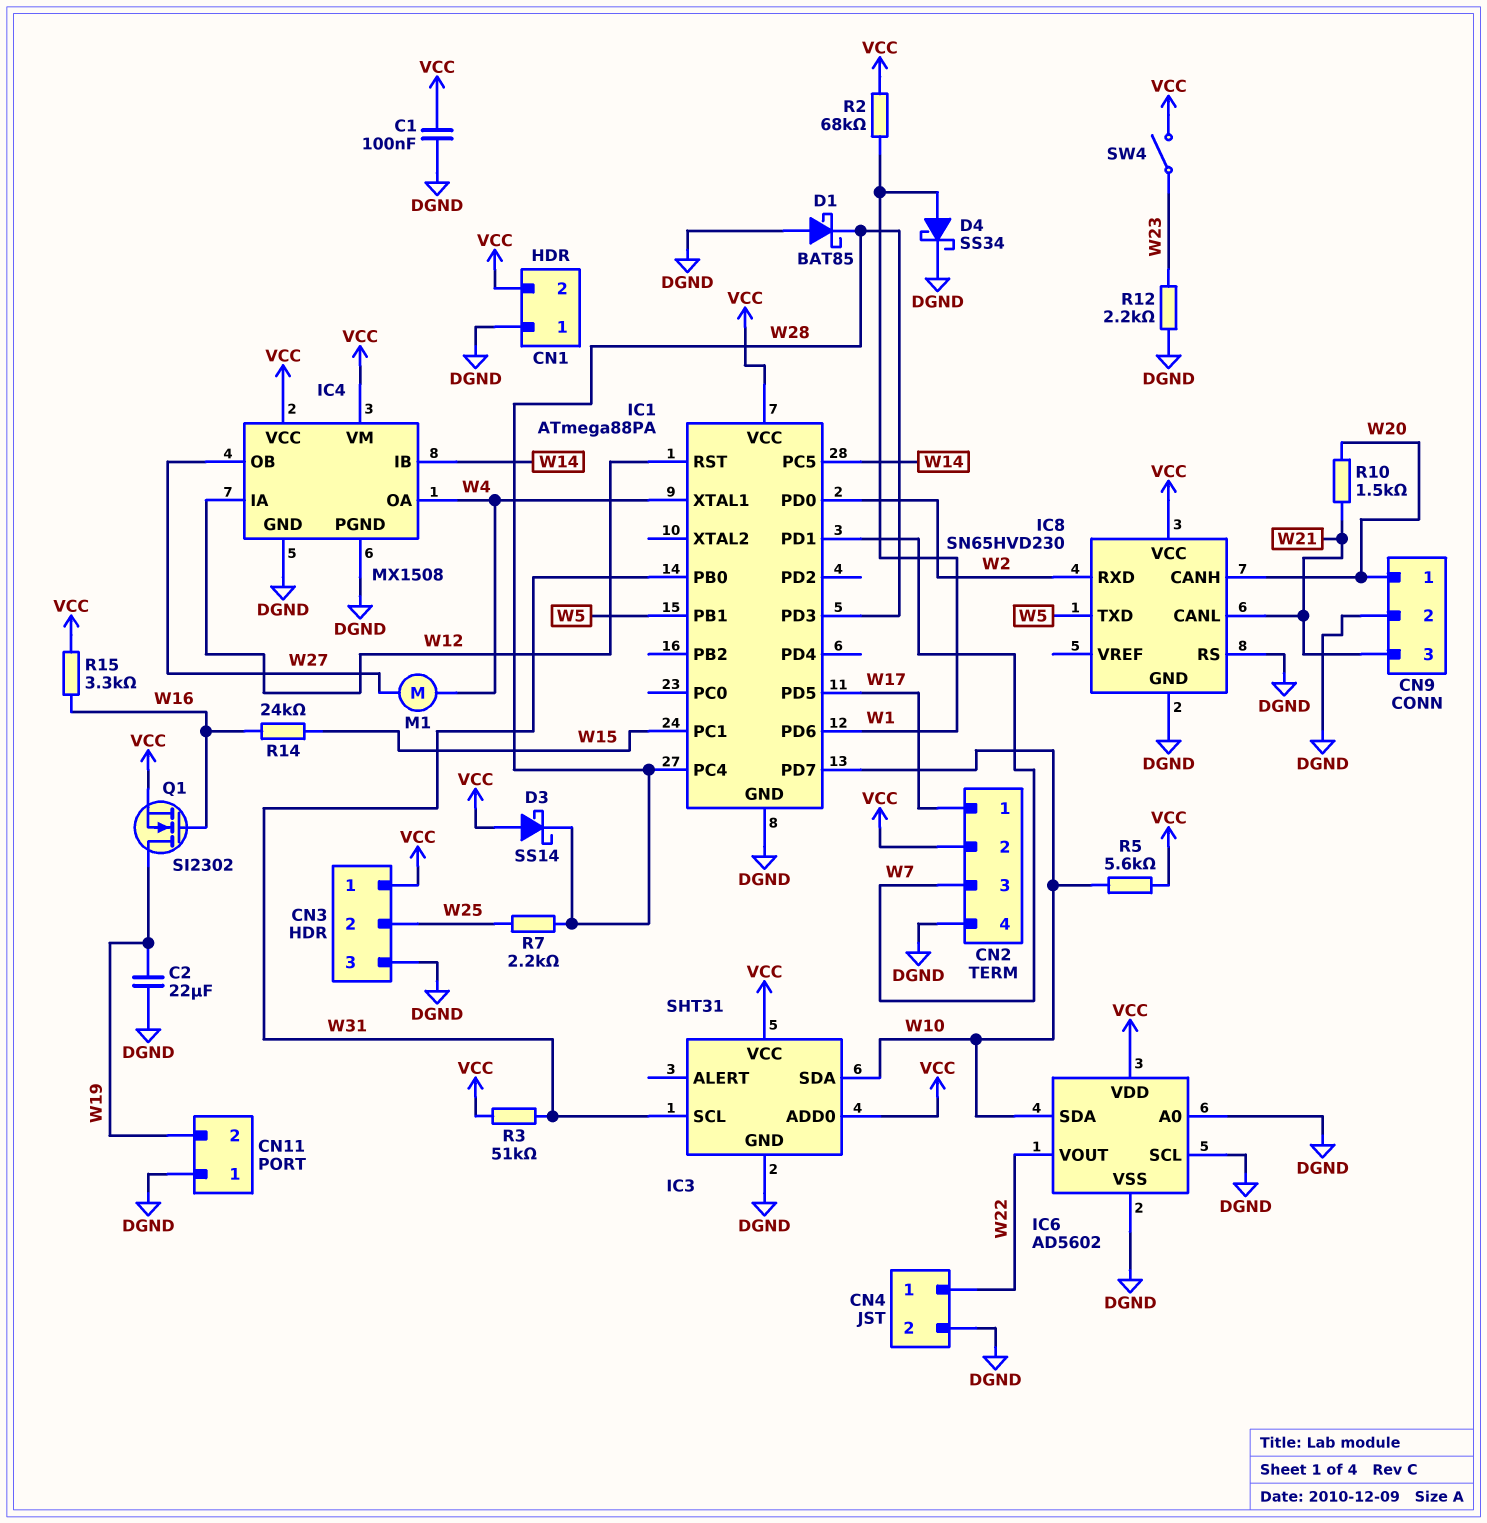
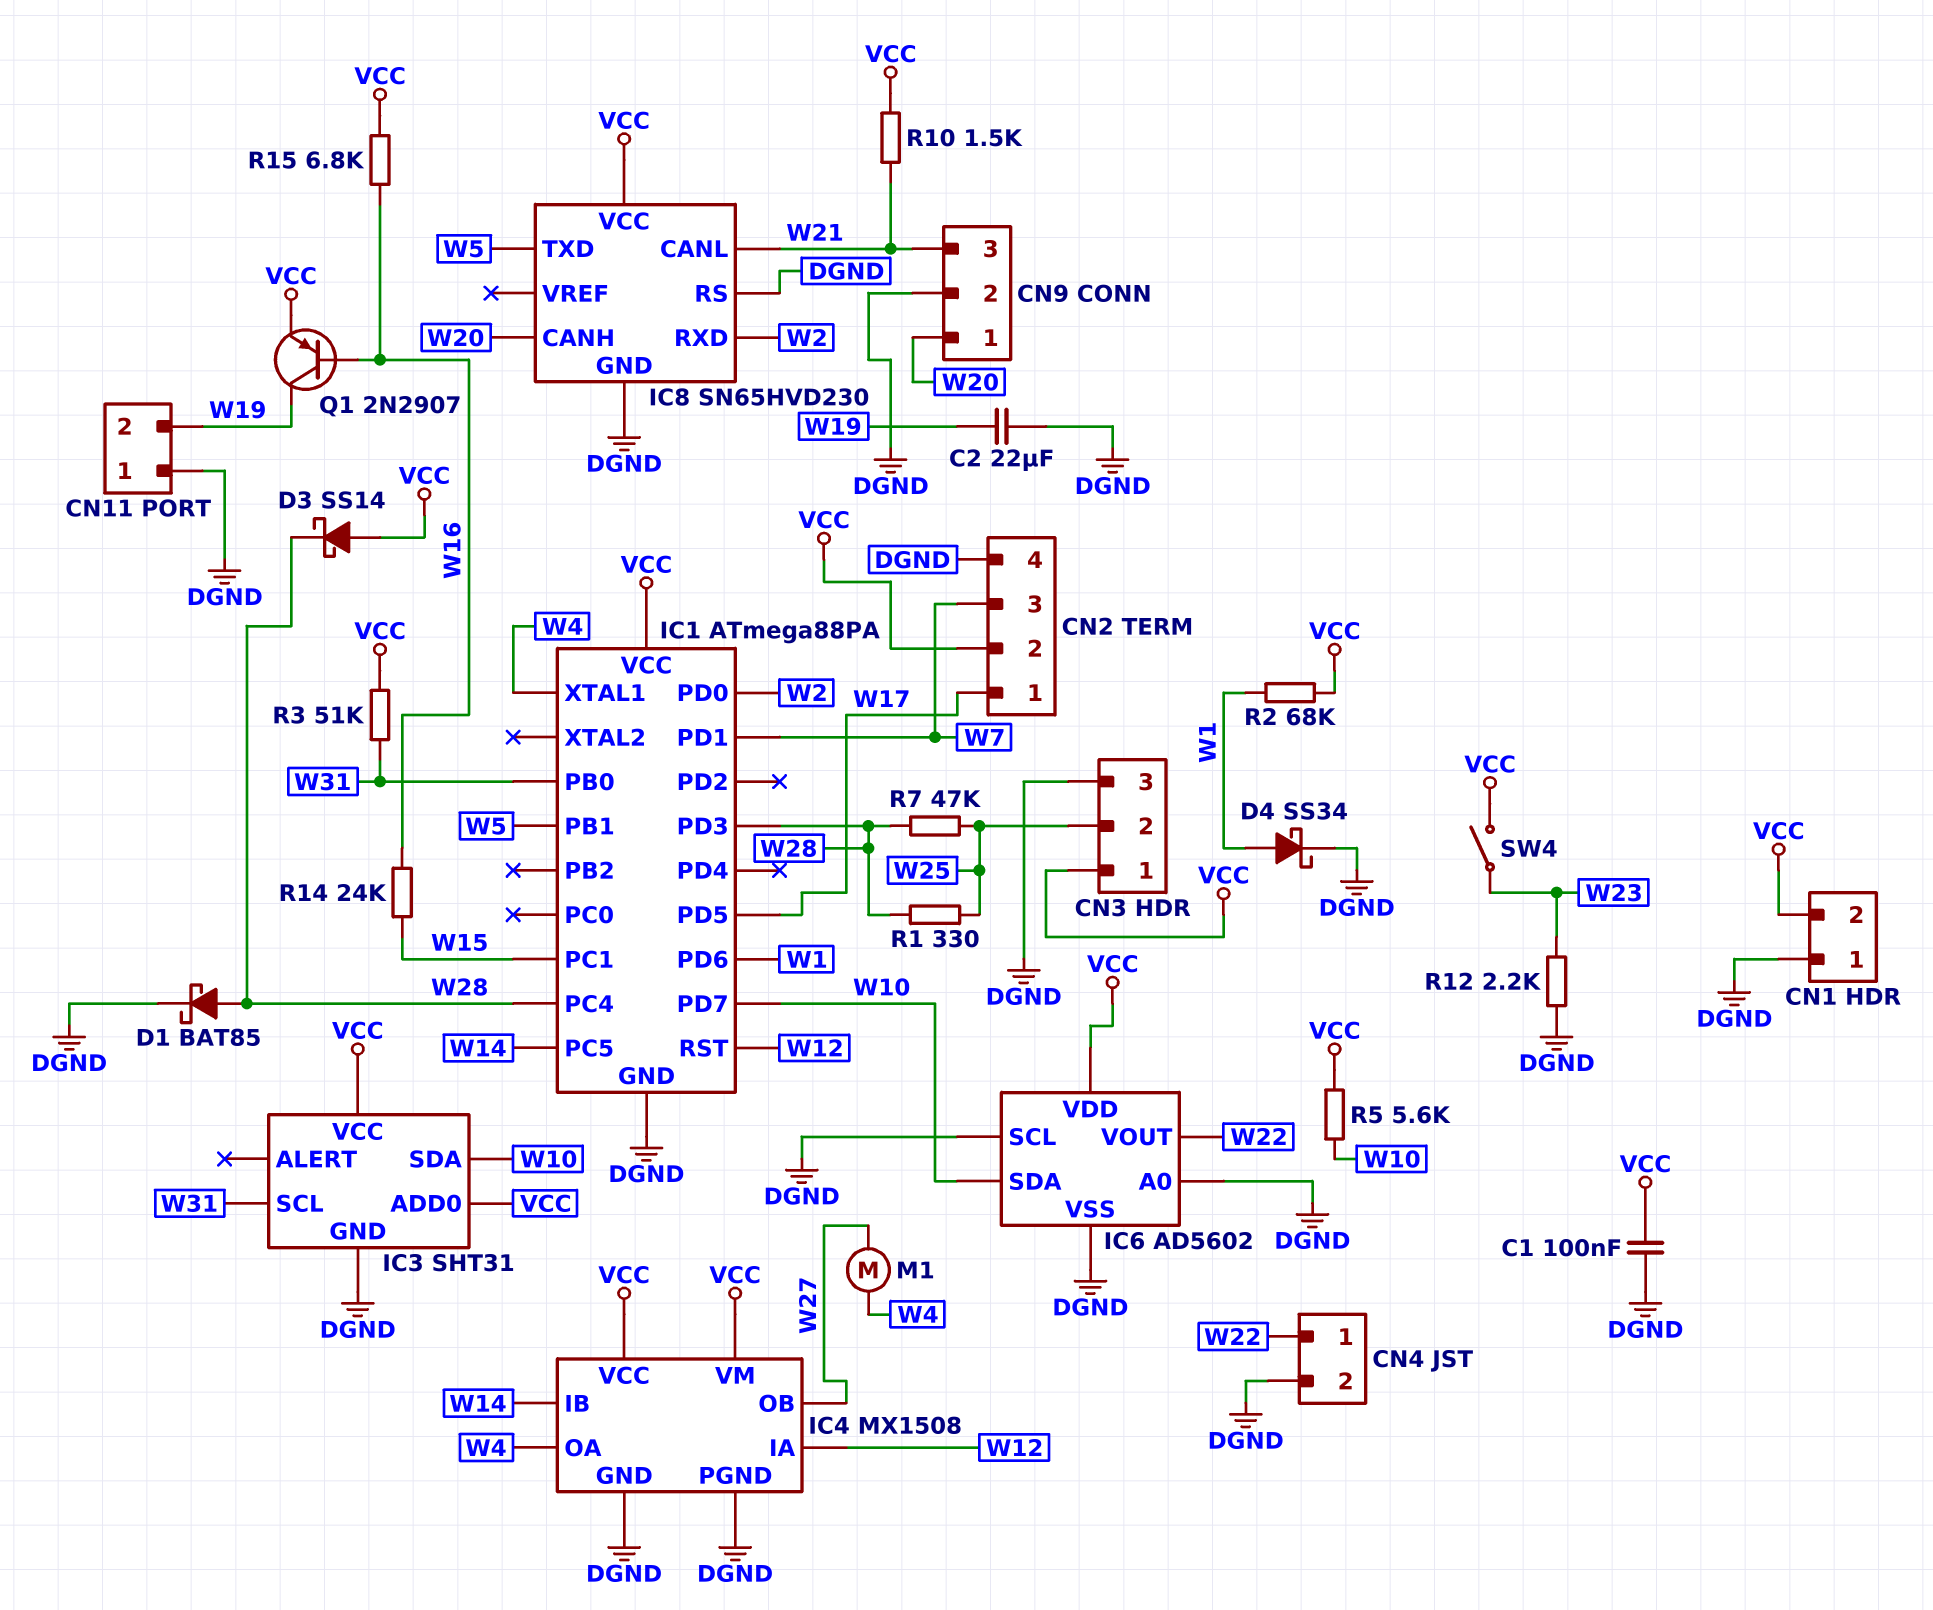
D1: schottky BAT85 (A DGND, K W28) -> schottky BAT85 (A W28, K DGND)
Q1: NMOS SI2302 (G W16, D W19, S VCC) -> PNP 2N2907 (B W16, C W19, E VCC)
R1: none -> 330 (W25, W28)
R7: 2.2k (W25, W28) -> 47k (W25, W28)
R10: 1.5k (W20, W21) -> 1.5k (VCC, W21)
R15: 3.3k (VCC, W16) -> 6.8k (VCC, W16)

